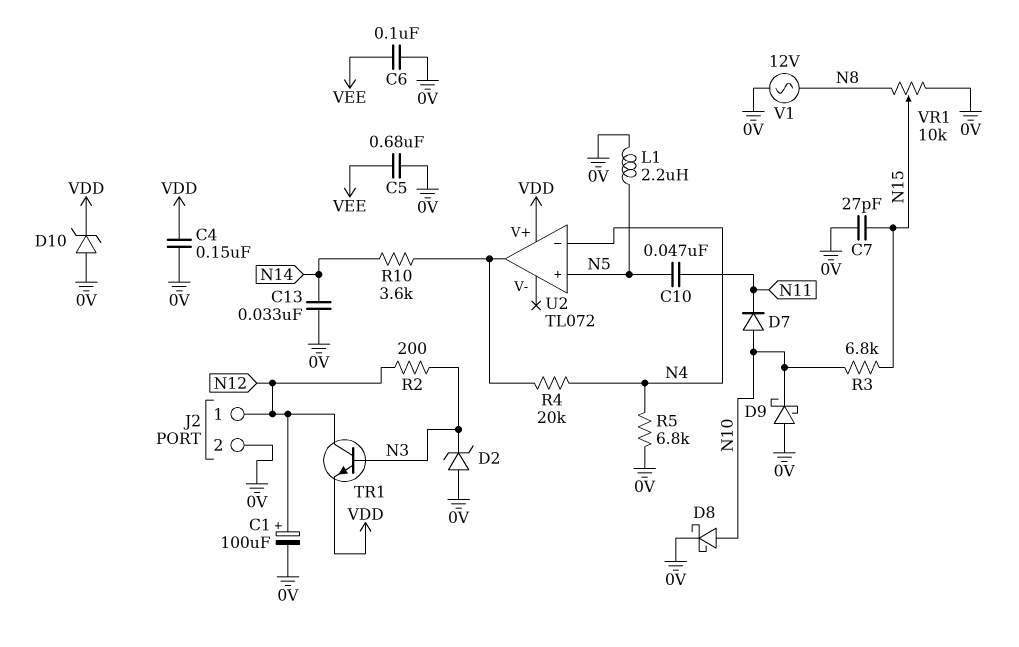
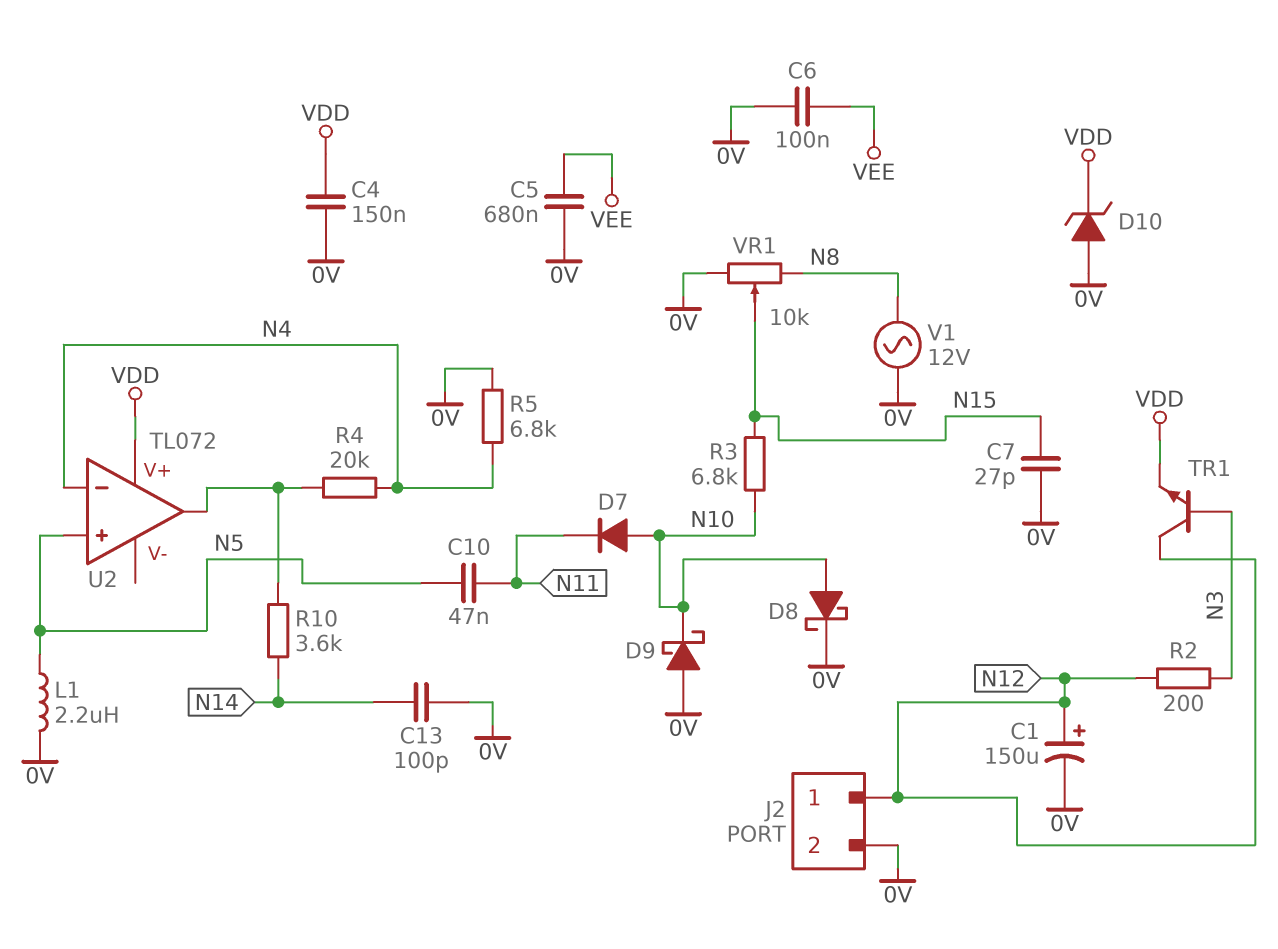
C1: 100uF (plus N12, minus 0V) -> 150uF (plus N12, minus 0V)
C13: 33nF (0V, N14) -> 100pF (0V, N14)
D2: zener (A 0V, K N3) -> none

